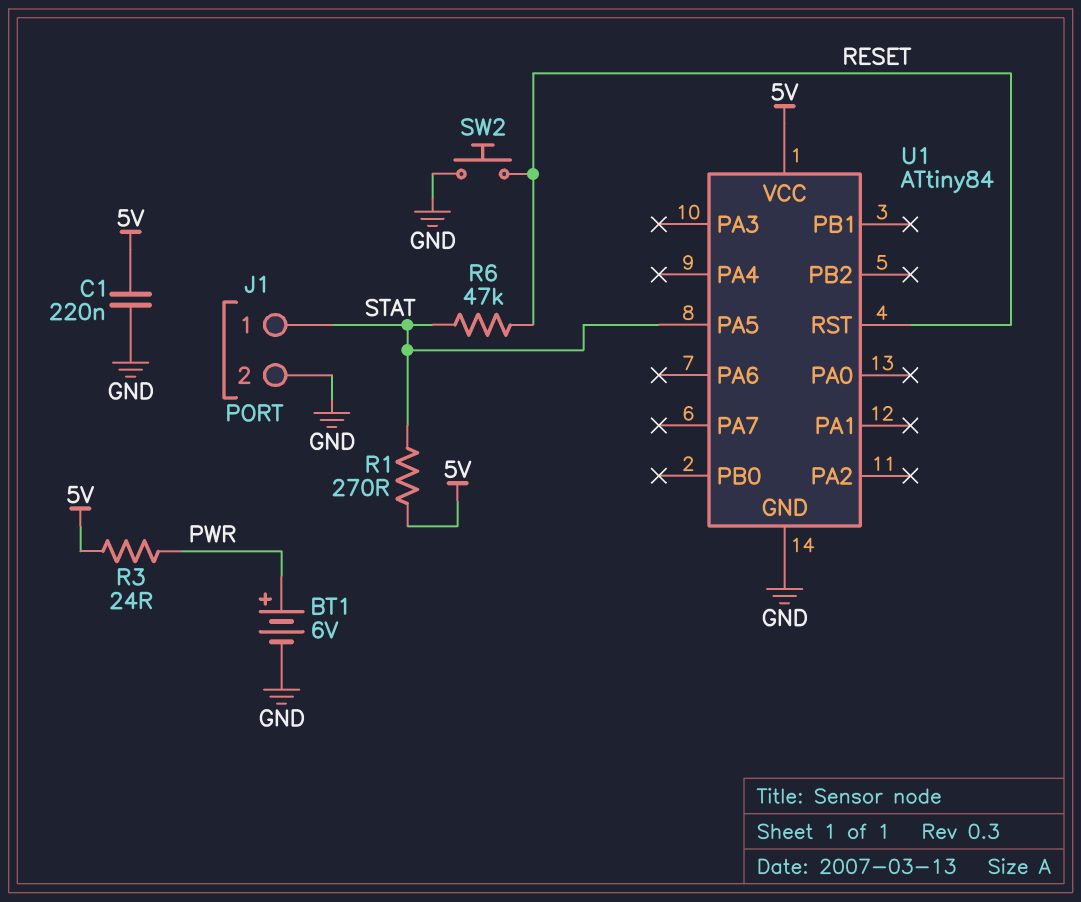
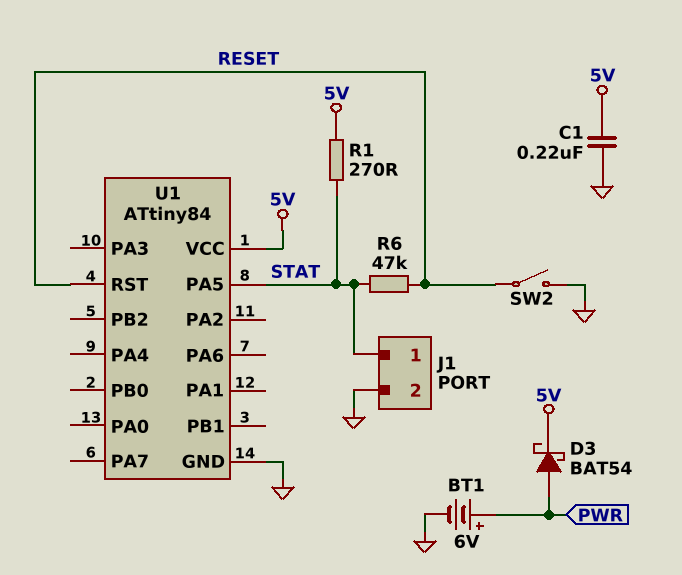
D3: none -> schottky BAT54 (A PWR, K 5V)
R3: 24 (5V, PWR) -> none
SW2: button (GND, RESET) -> switch (GND, RESET)

